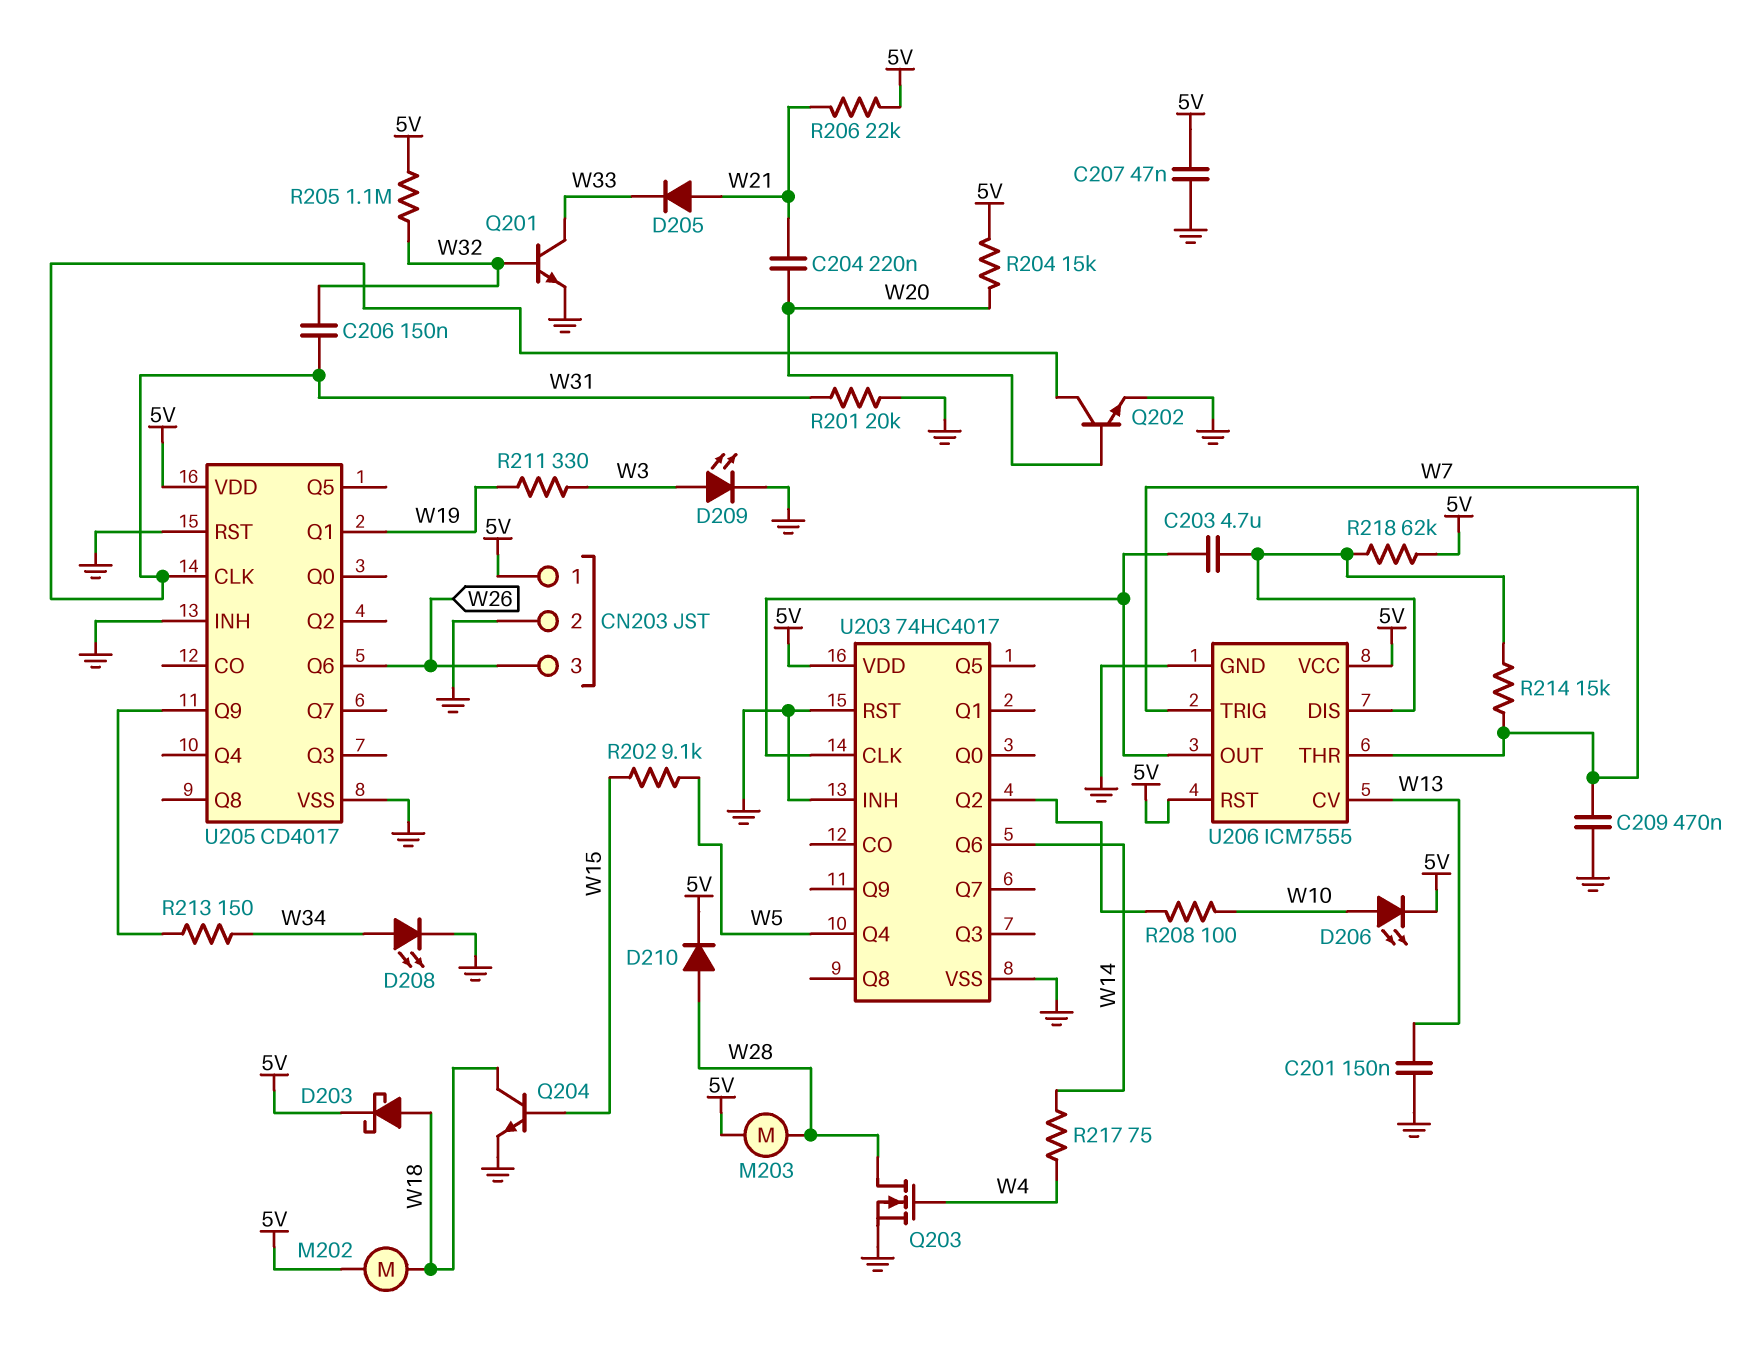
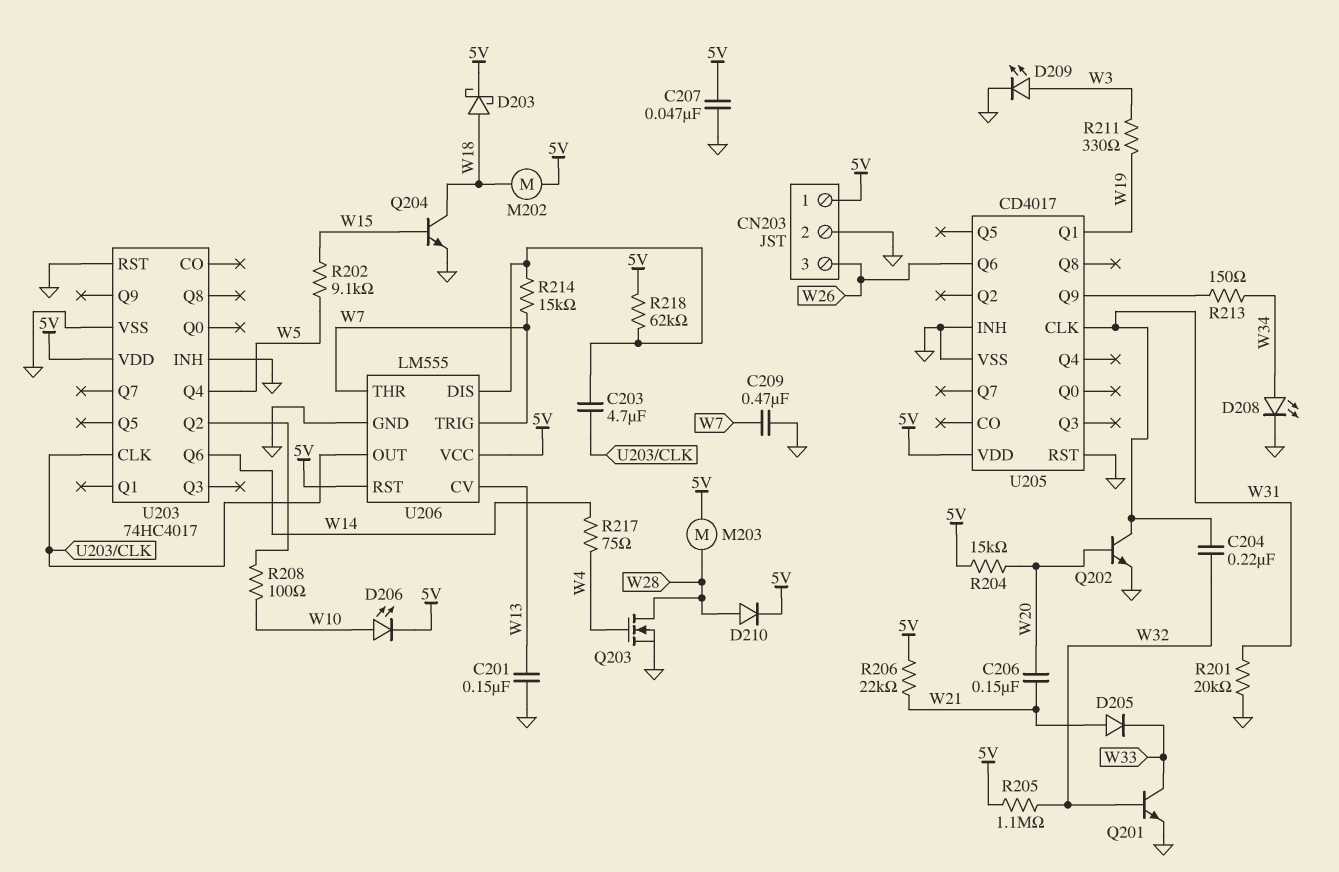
C204: 220nF (W20, W21) -> 220nF (W31, W32)
C206: 150nF (W31, W32) -> 150nF (W20, W21)
U206: ICM7555 -> LM555

